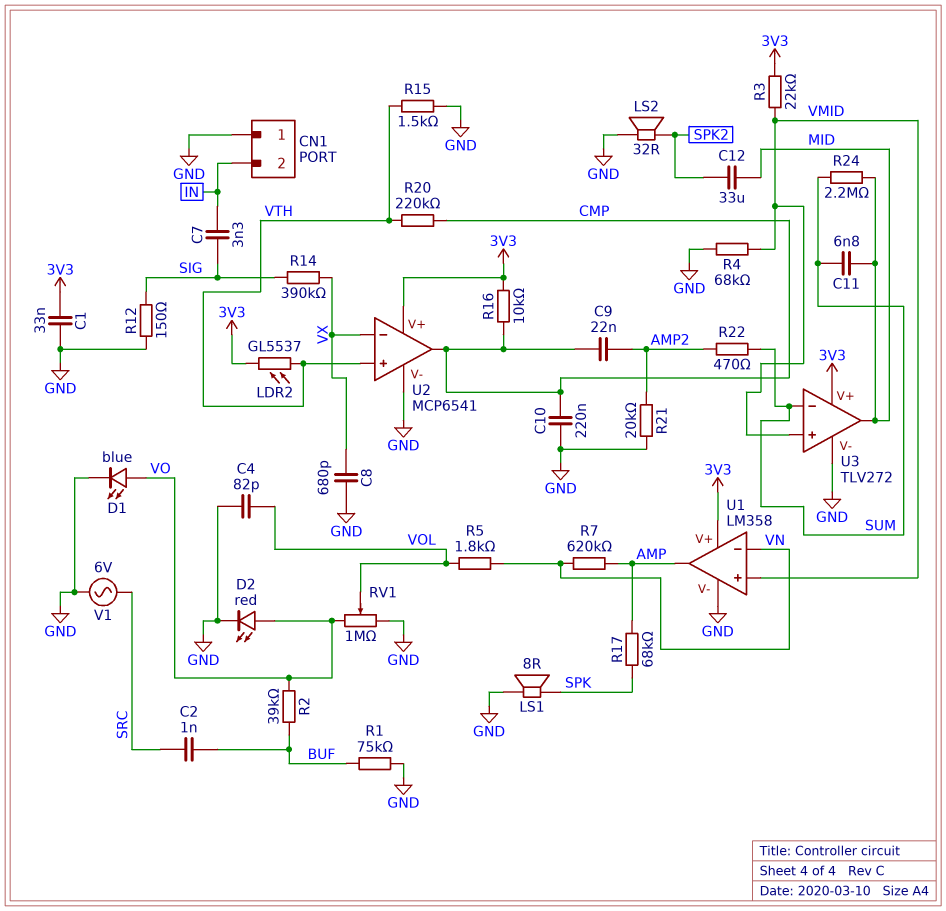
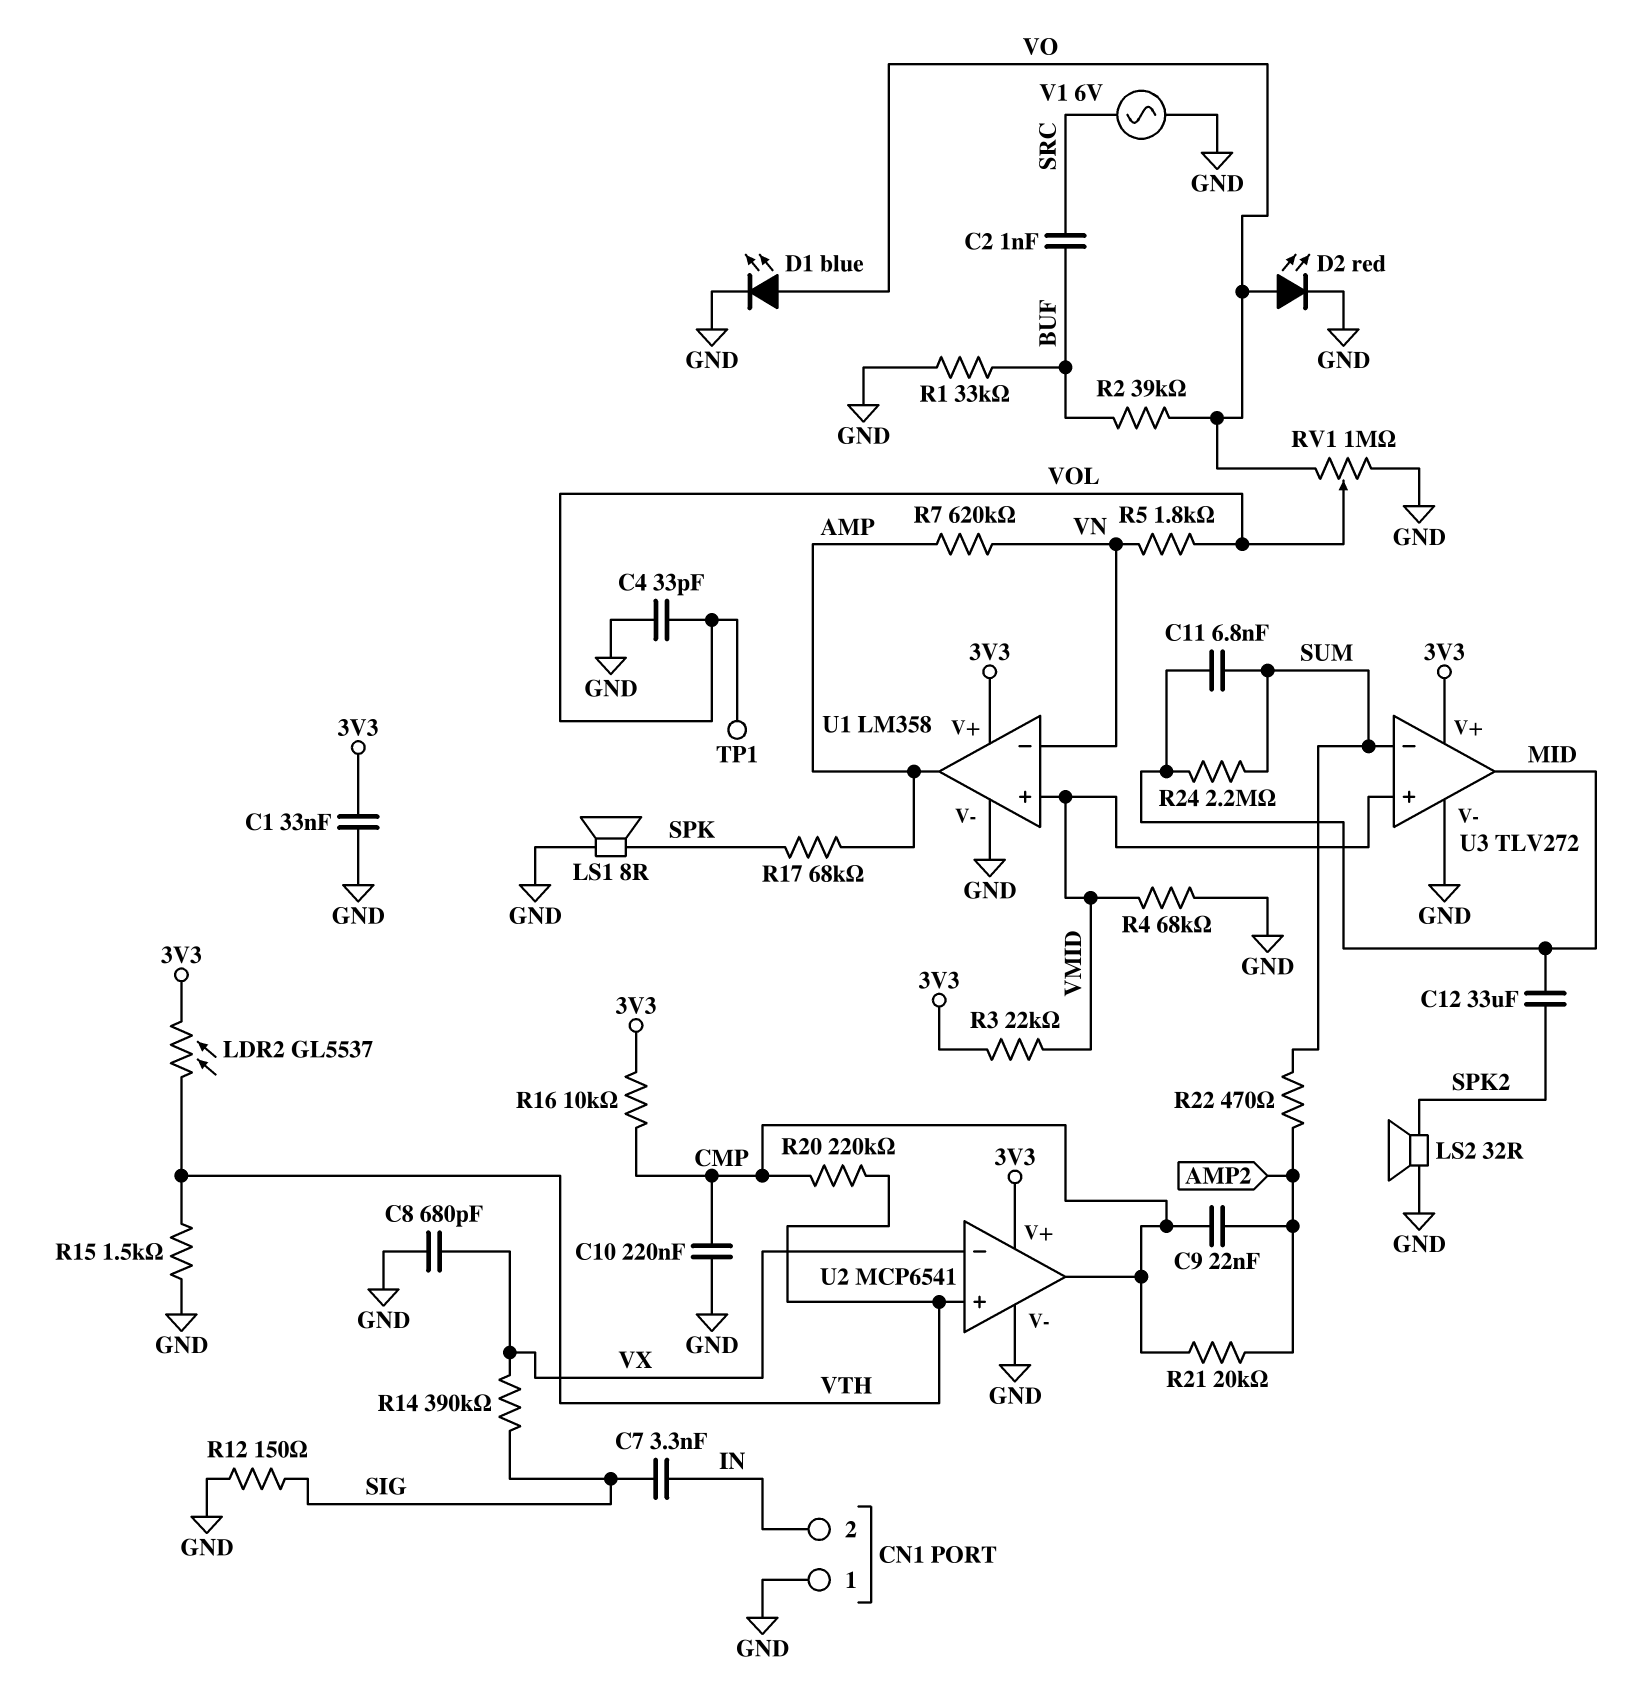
C4: 82pF (GND, VOL) -> 33pF (GND, VOL)
R1: 75k (BUF, GND) -> 33k (BUF, GND)
R21: 20k (AMP2, GND) -> 20k (AMP2, CMP)
TP1: none -> test point (VOL)

